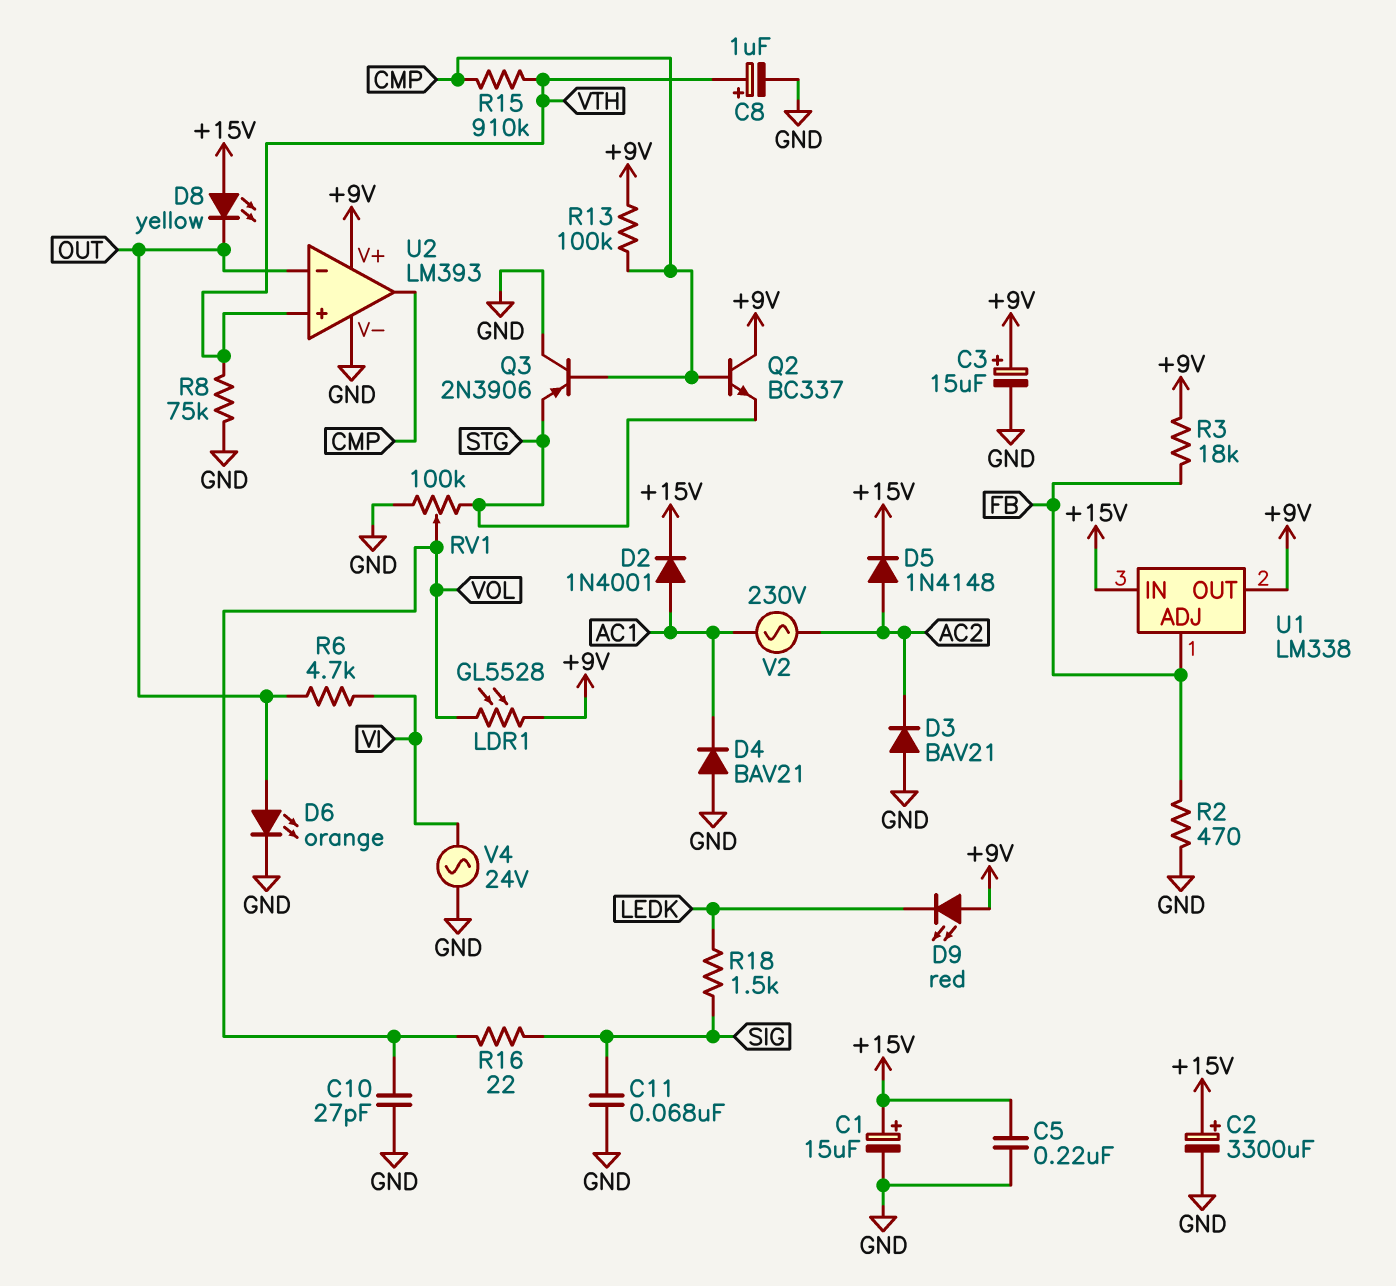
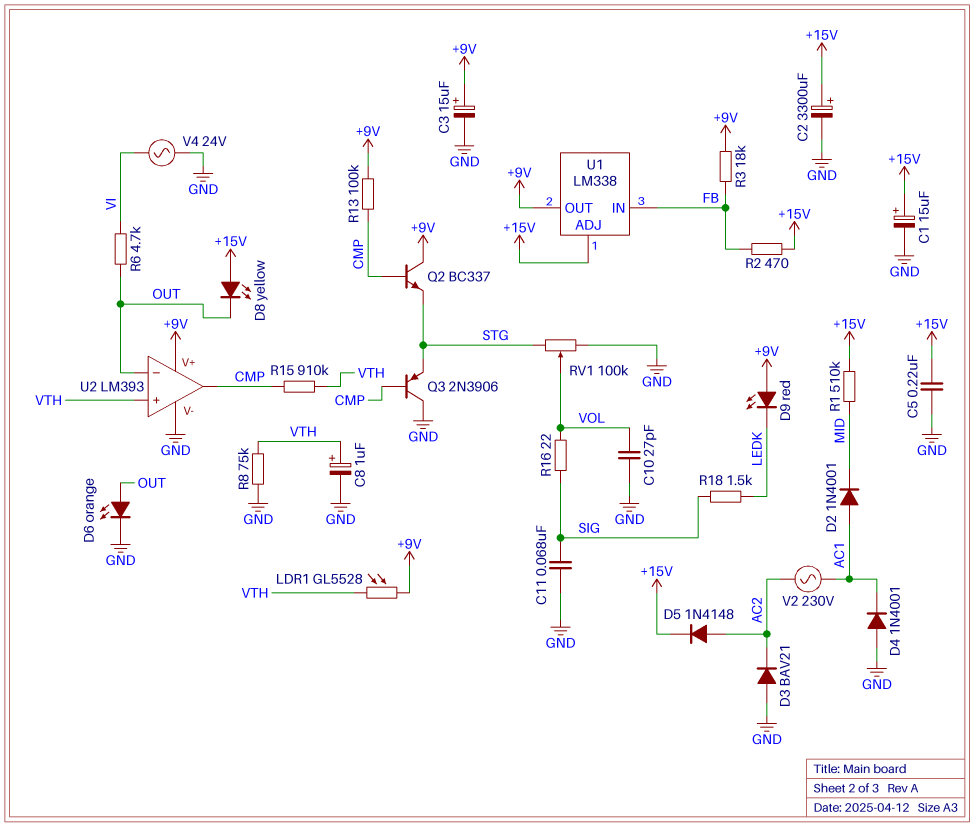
D2: diode 1N4001 (A AC1, K +15V) -> diode 1N4001 (A AC1, K MID)
D4: diode BAV21 (A GND, K AC1) -> diode 1N4001 (A GND, K AC1)
LDR1: GL5528 (+9V, VOL) -> GL5528 (+9V, VTH)
R1: none -> 510k (+15V, MID)
R2: 470 (FB, GND) -> 470 (+15V, FB)
U1 pin ADJ: FB -> +15V
U1 pin IN: +15V -> FB

